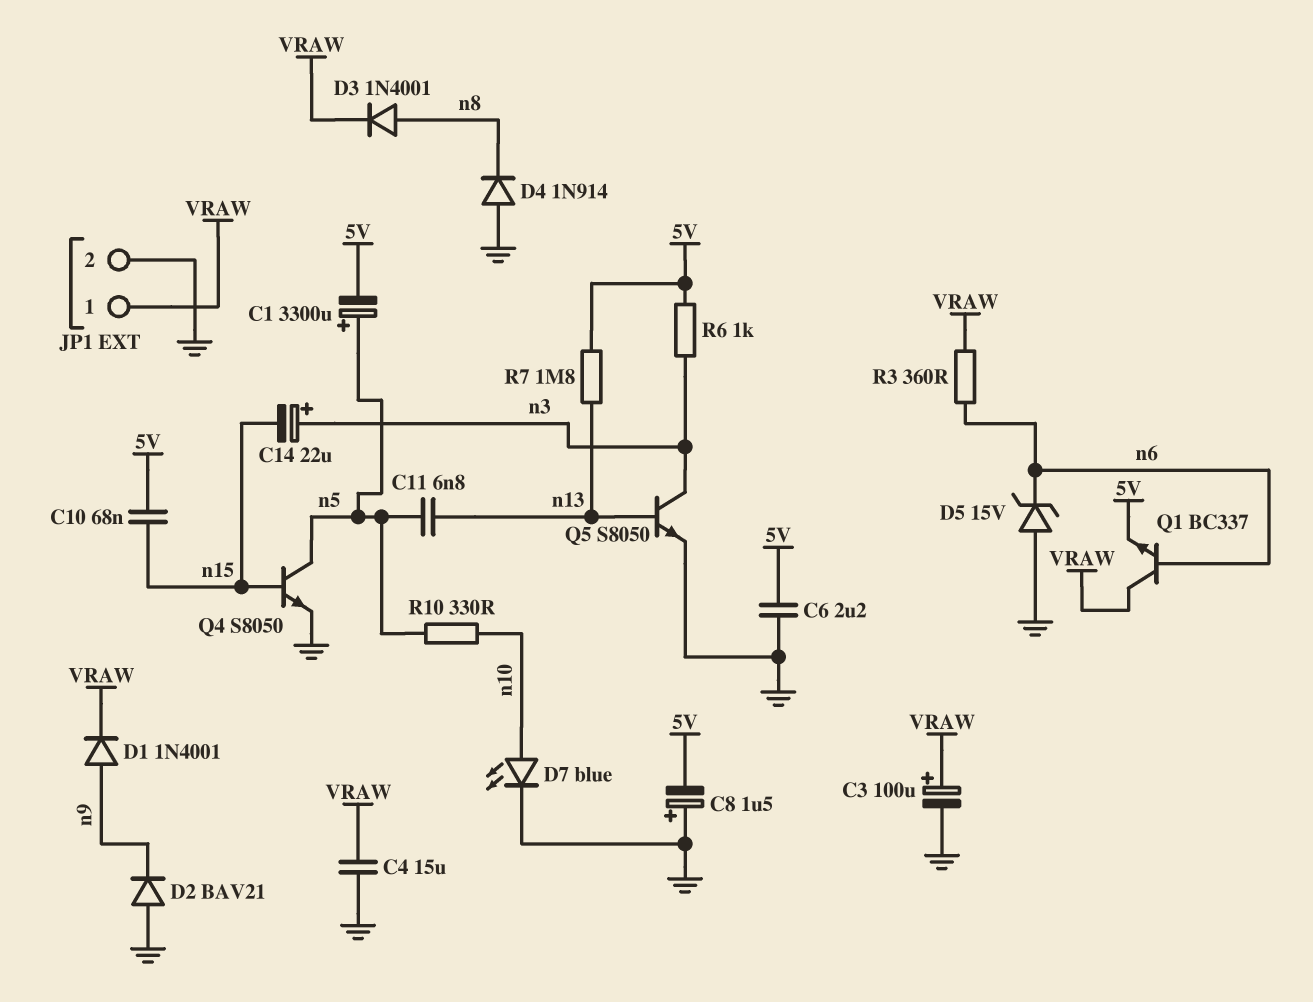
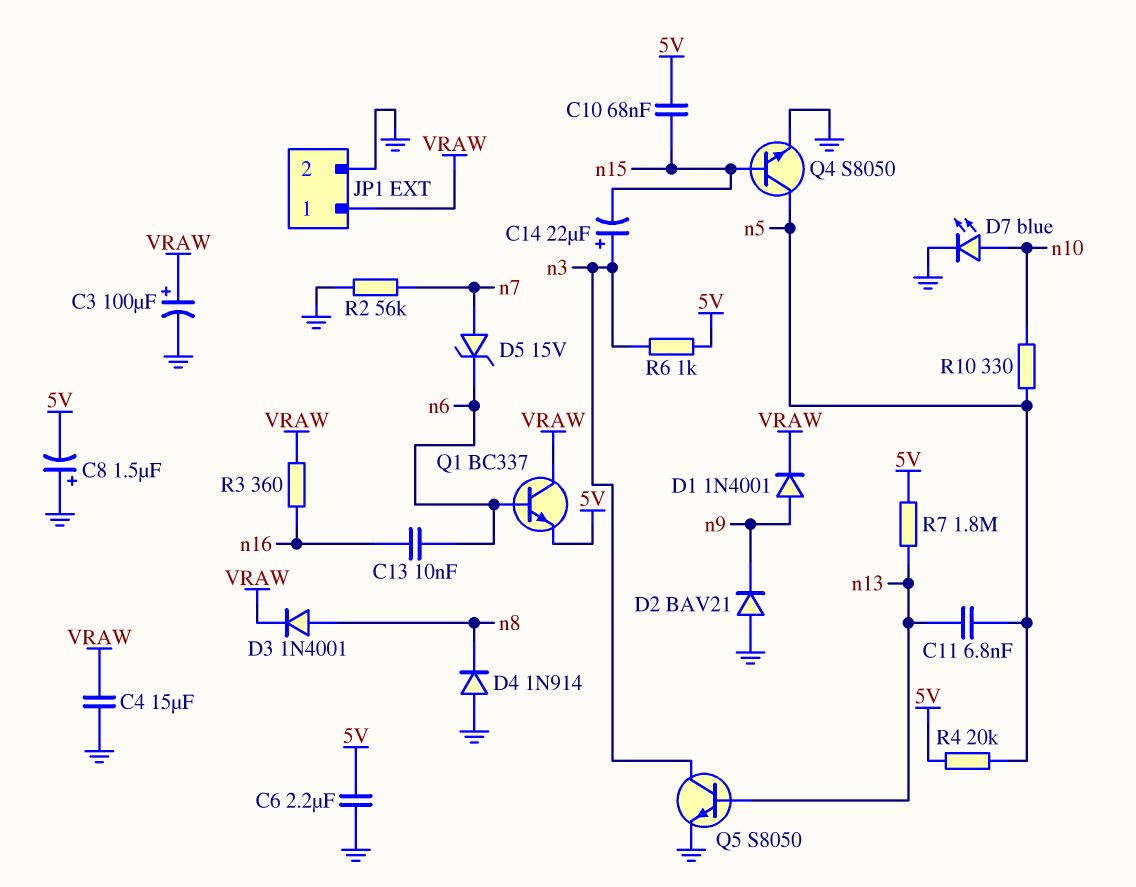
C1: 3300uF (plus n5, minus 5V) -> none
C13: none -> 10nF (n6, n16)
D5: zener 15V (A GND, K n6) -> zener 15V (A n7, K n6)
R2: none -> 56k (GND, n7)
R3: 360 (VRAW, n6) -> 360 (VRAW, n16)
R4: none -> 20k (5V, n5)

